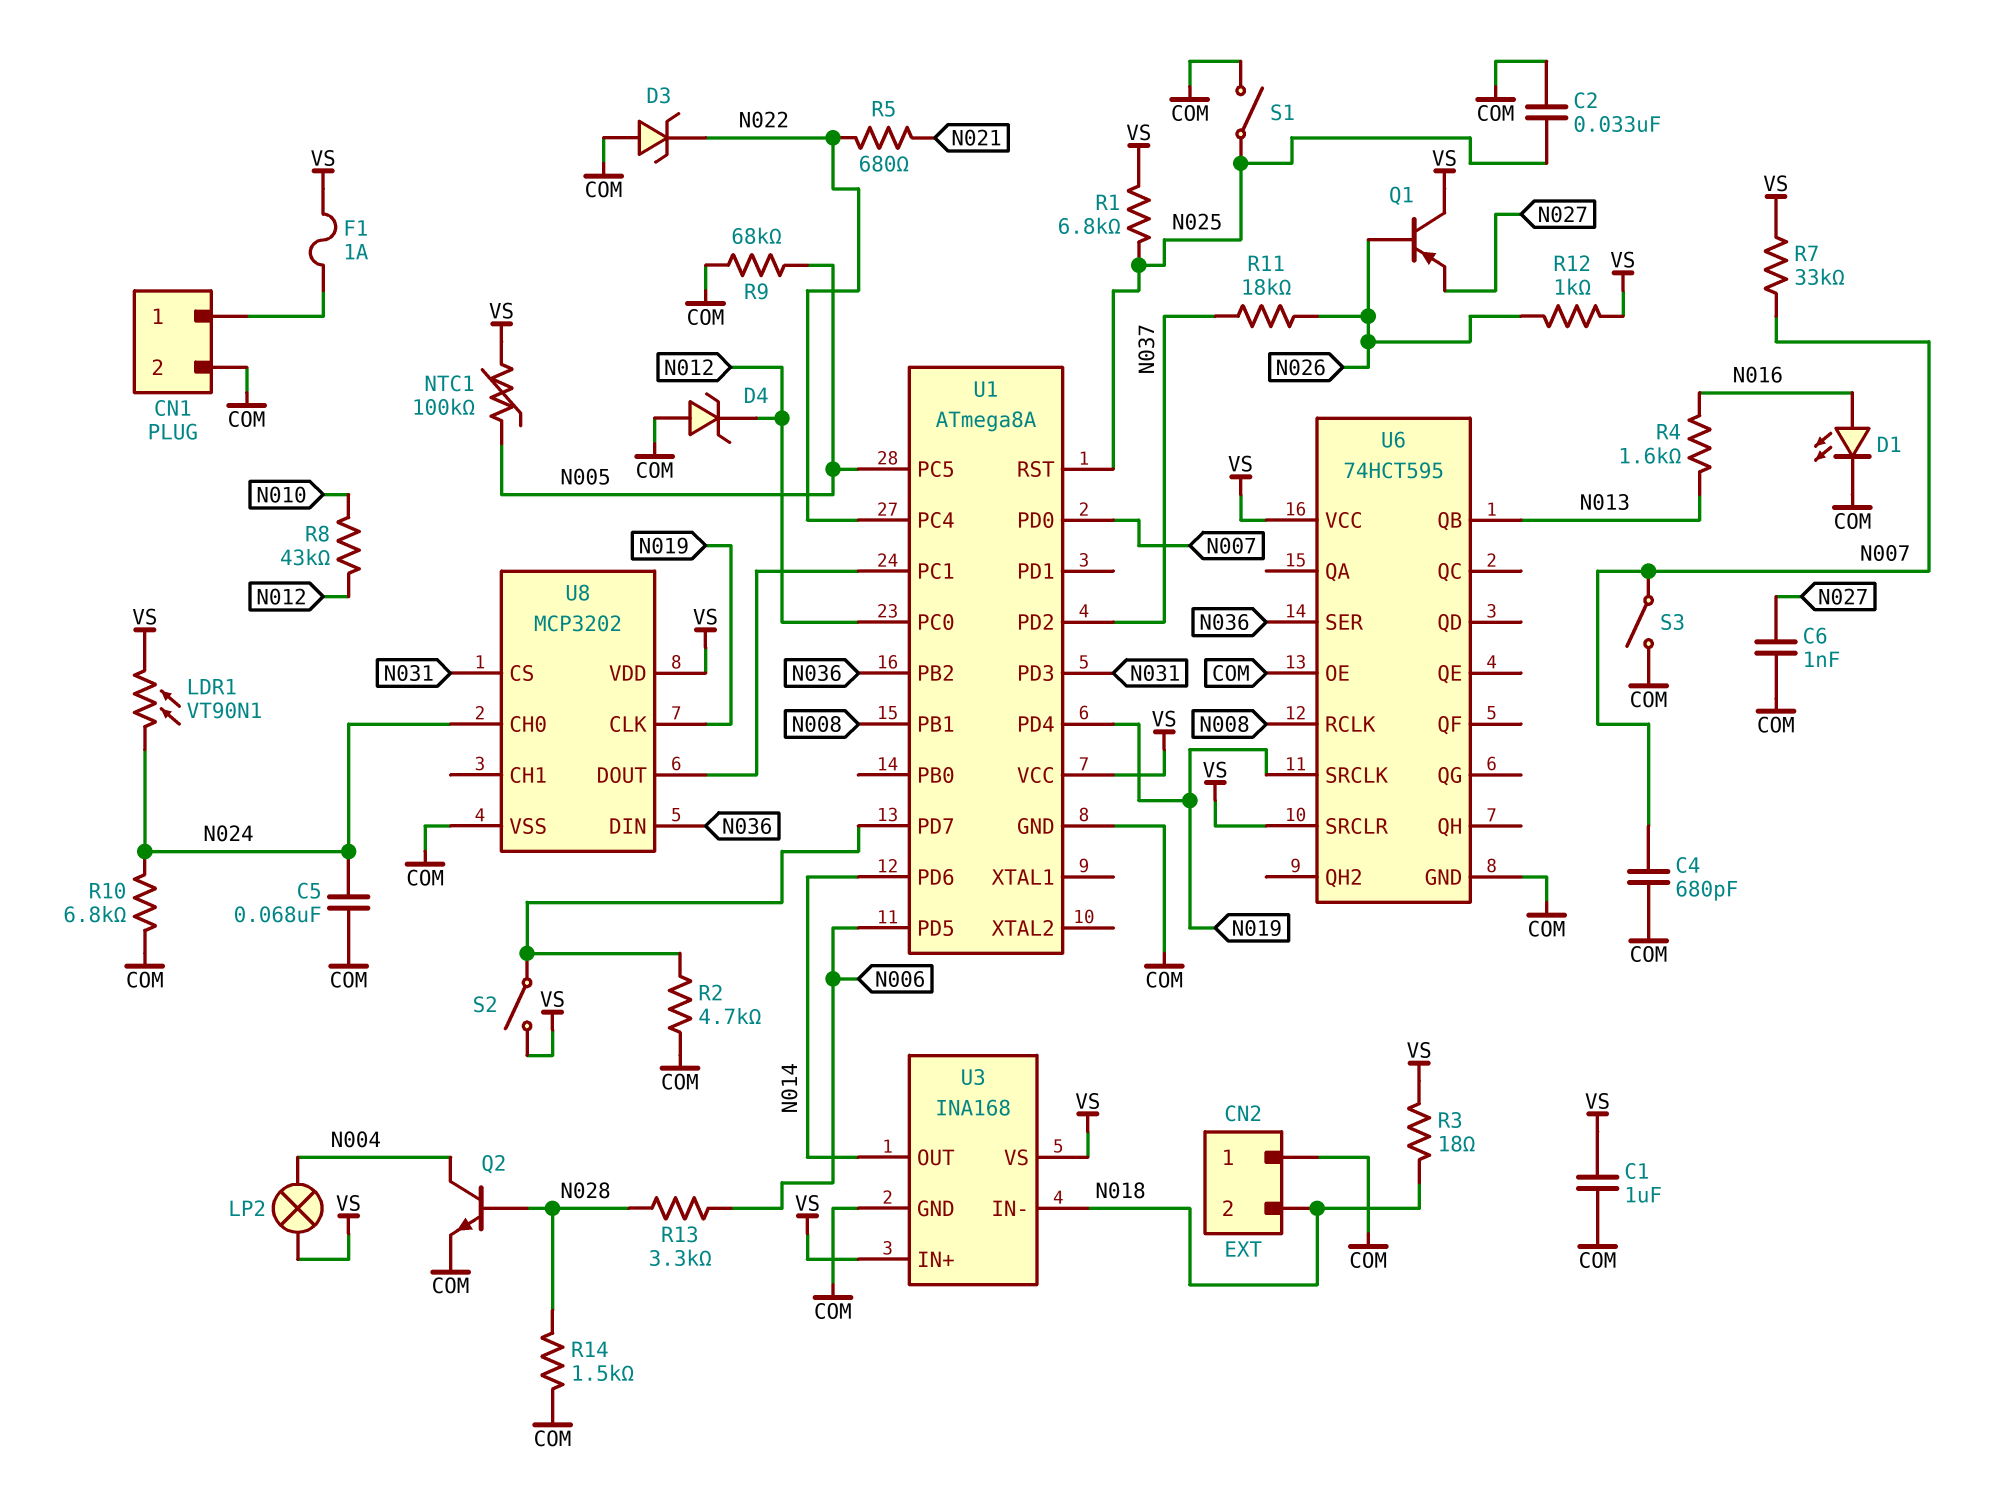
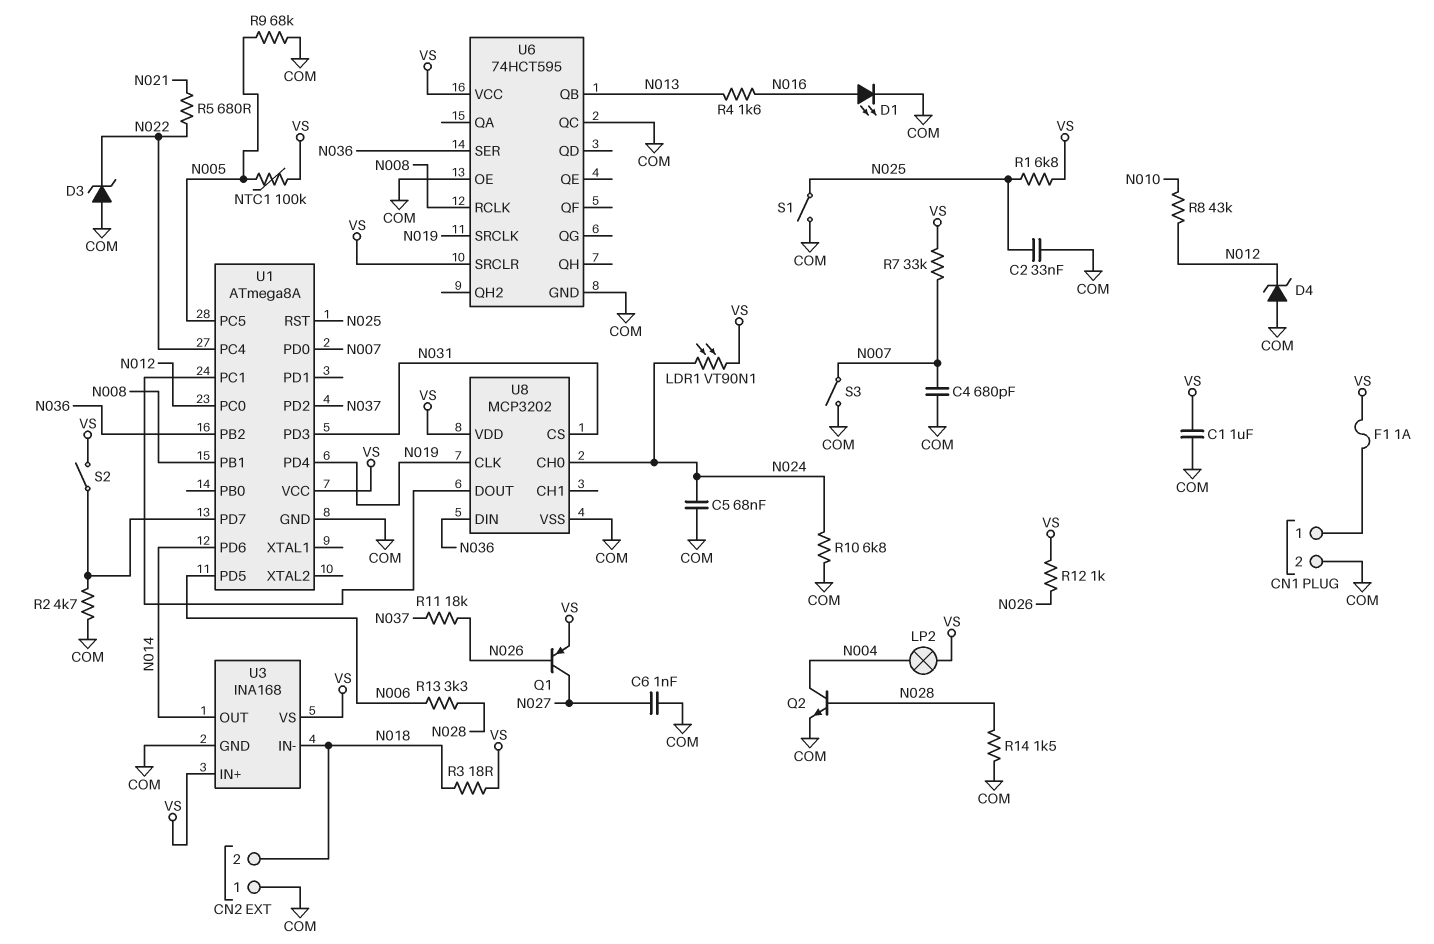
Q1: PNP (B N026, C VS, E N027) -> PNP (B N026, C N027, E VS)
U6 pin QC: none -> COM

